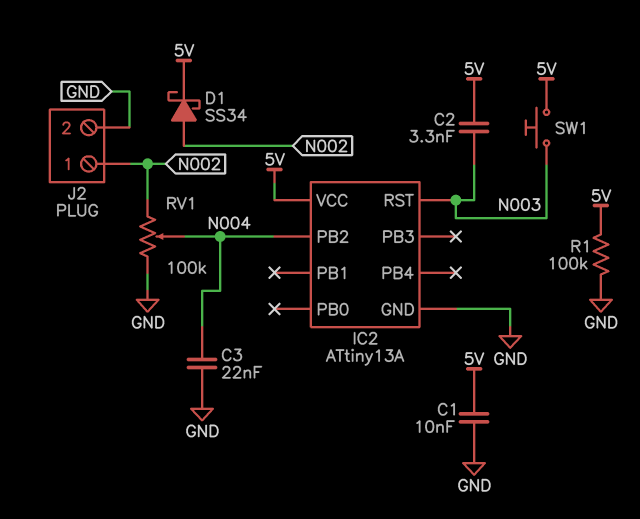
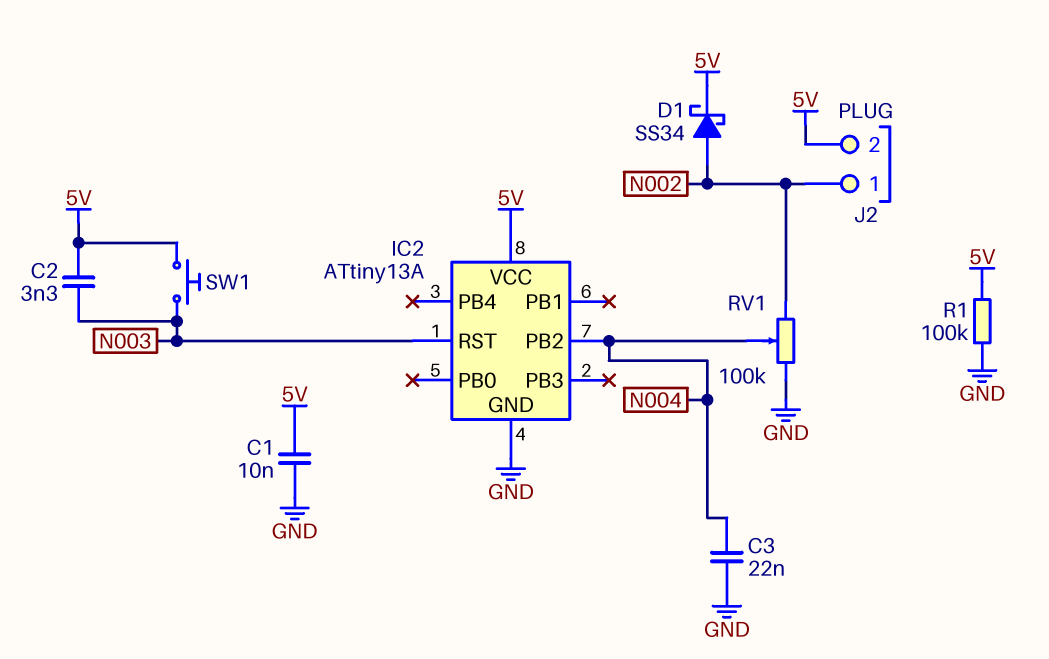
J2 pin 2: GND -> 5V

